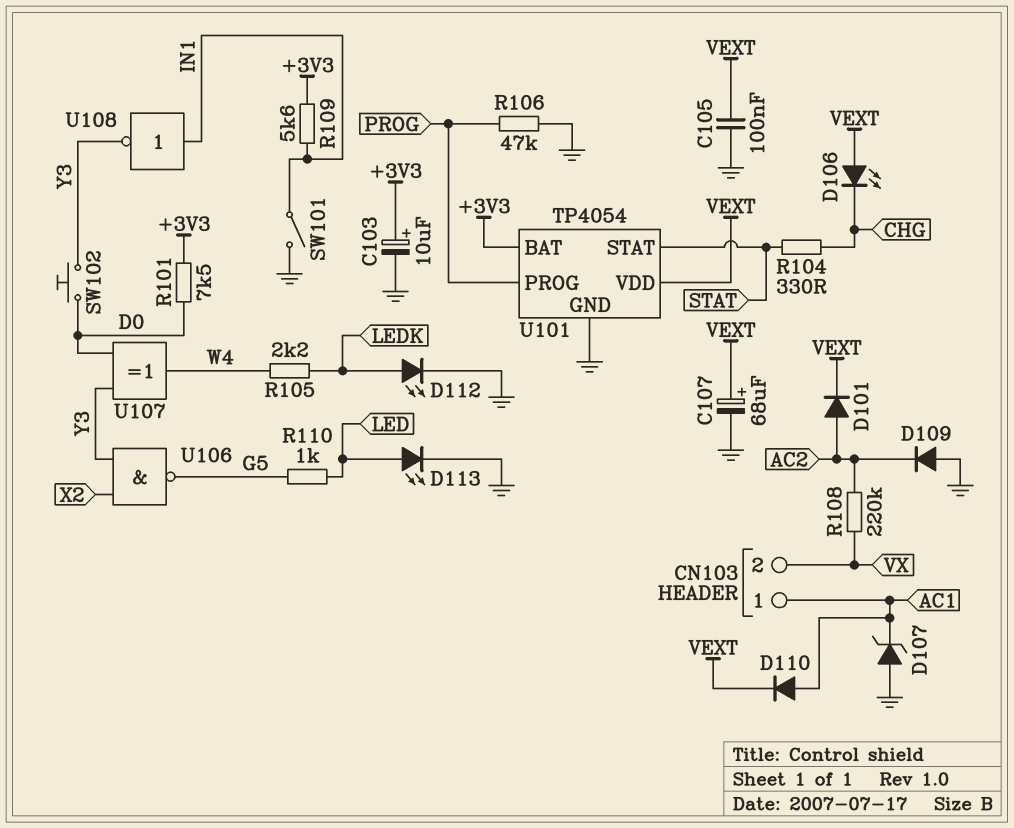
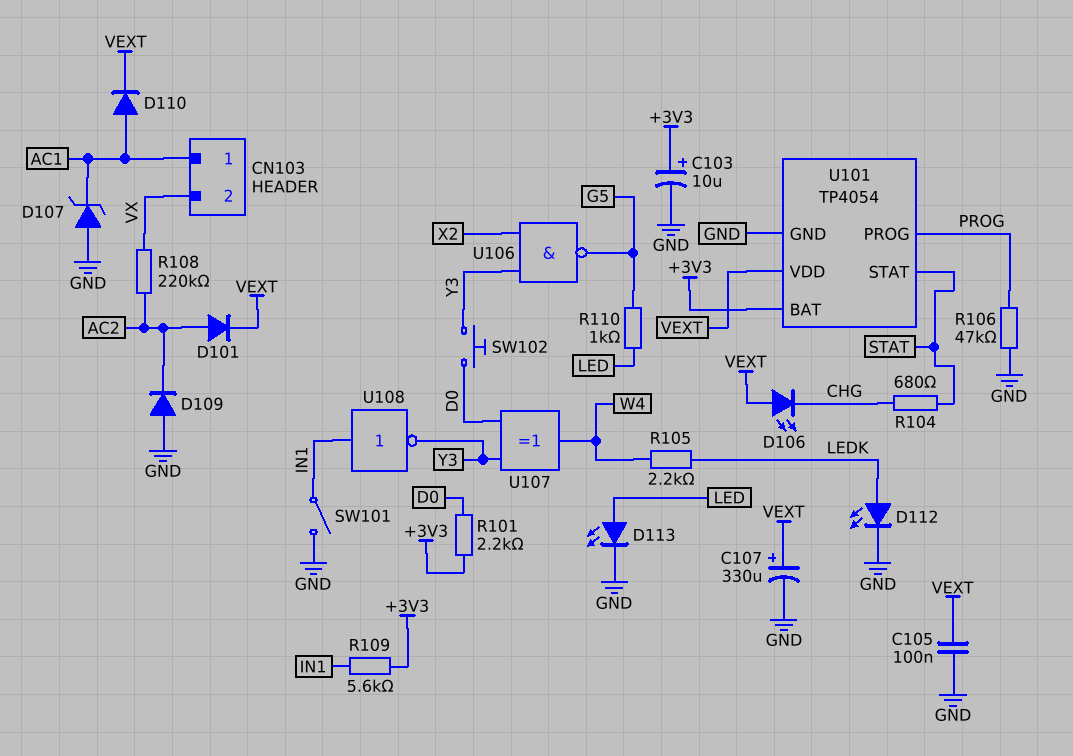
C107: 68uF (plus VEXT, minus GND) -> 330uF (plus VEXT, minus GND)
R101: 7.5k (+3V3, D0) -> 2.2k (+3V3, D0)
R104: 330 (CHG, STAT) -> 680 (CHG, STAT)

